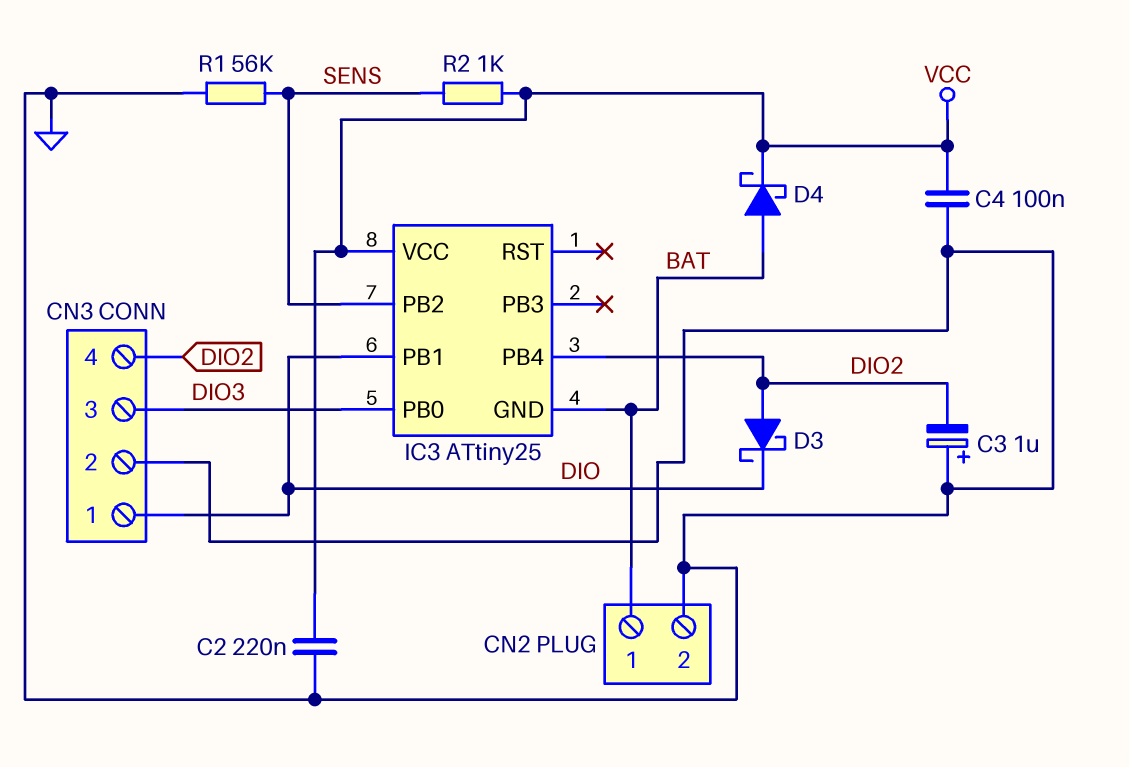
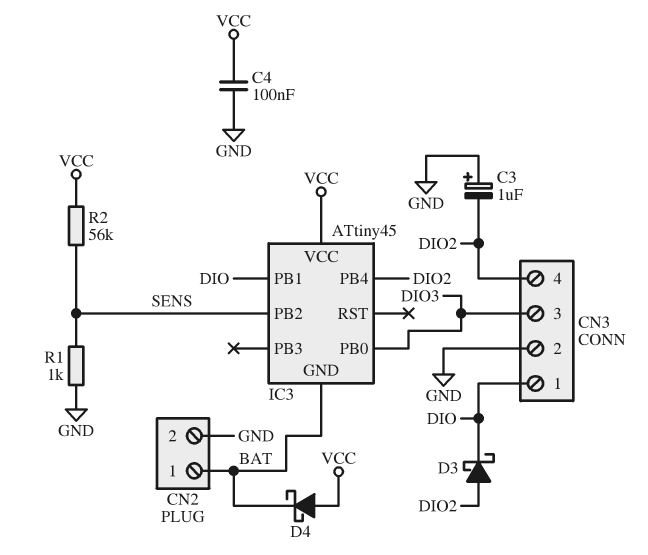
C2: 220nF (GND, VCC) -> none
D4: schottky (A BAT, K VCC) -> schottky (A VCC, K BAT)
IC3: ATtiny25 -> ATtiny45
R1: 56k (GND, SENS) -> 1k (GND, SENS)
R2: 1k (SENS, VCC) -> 56k (SENS, VCC)

